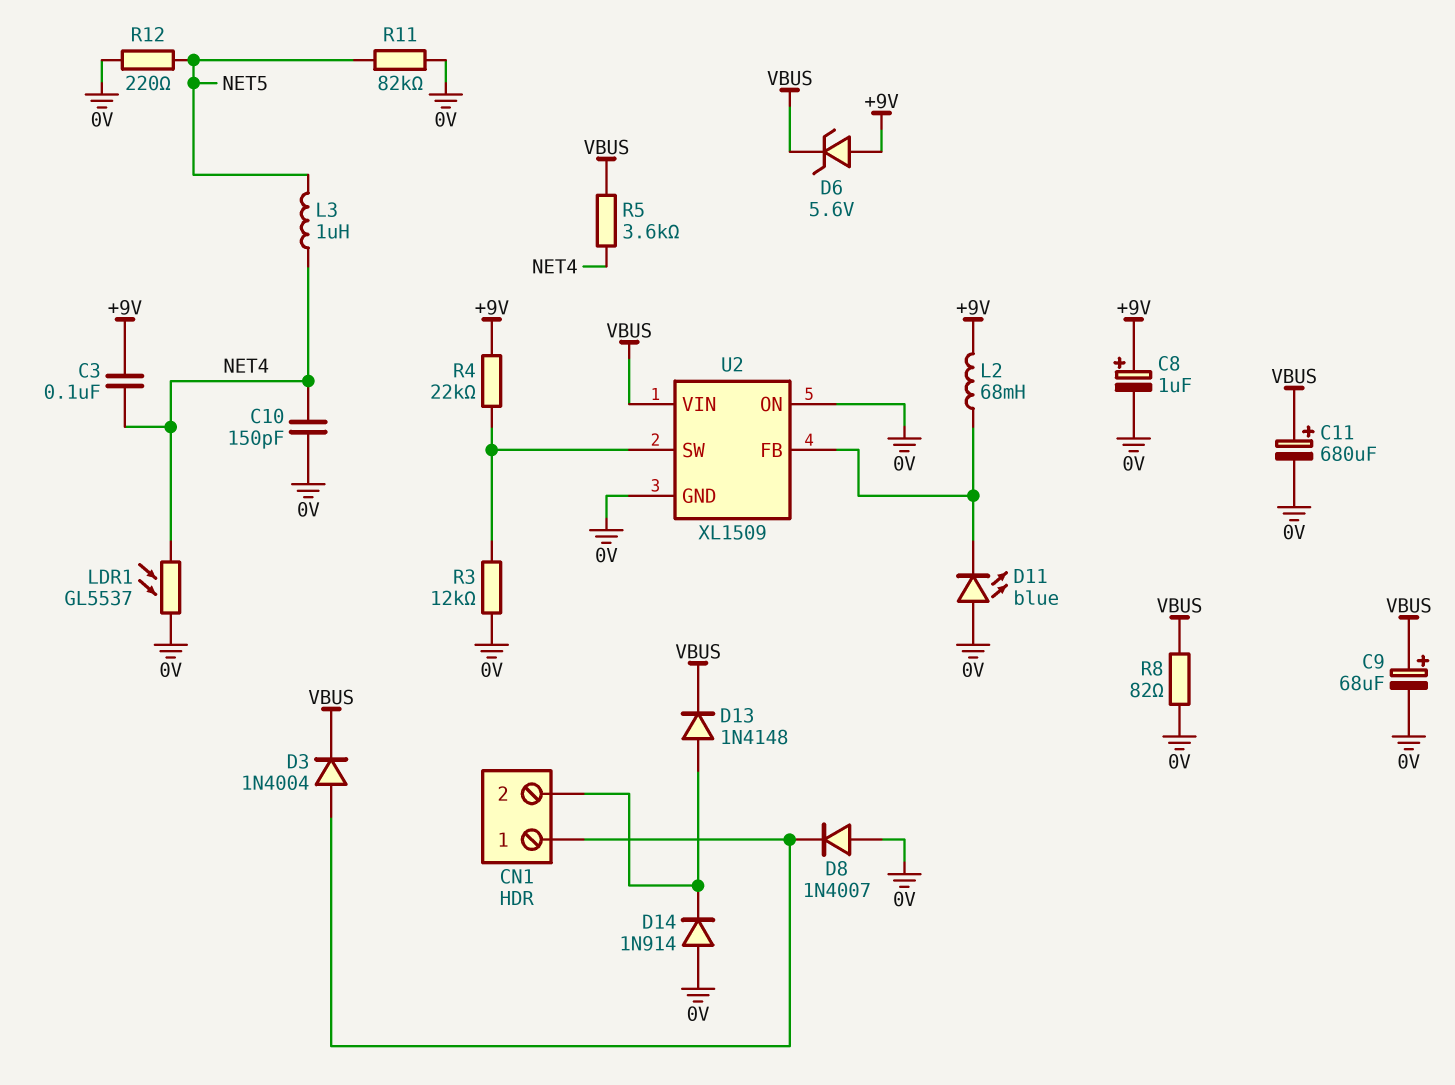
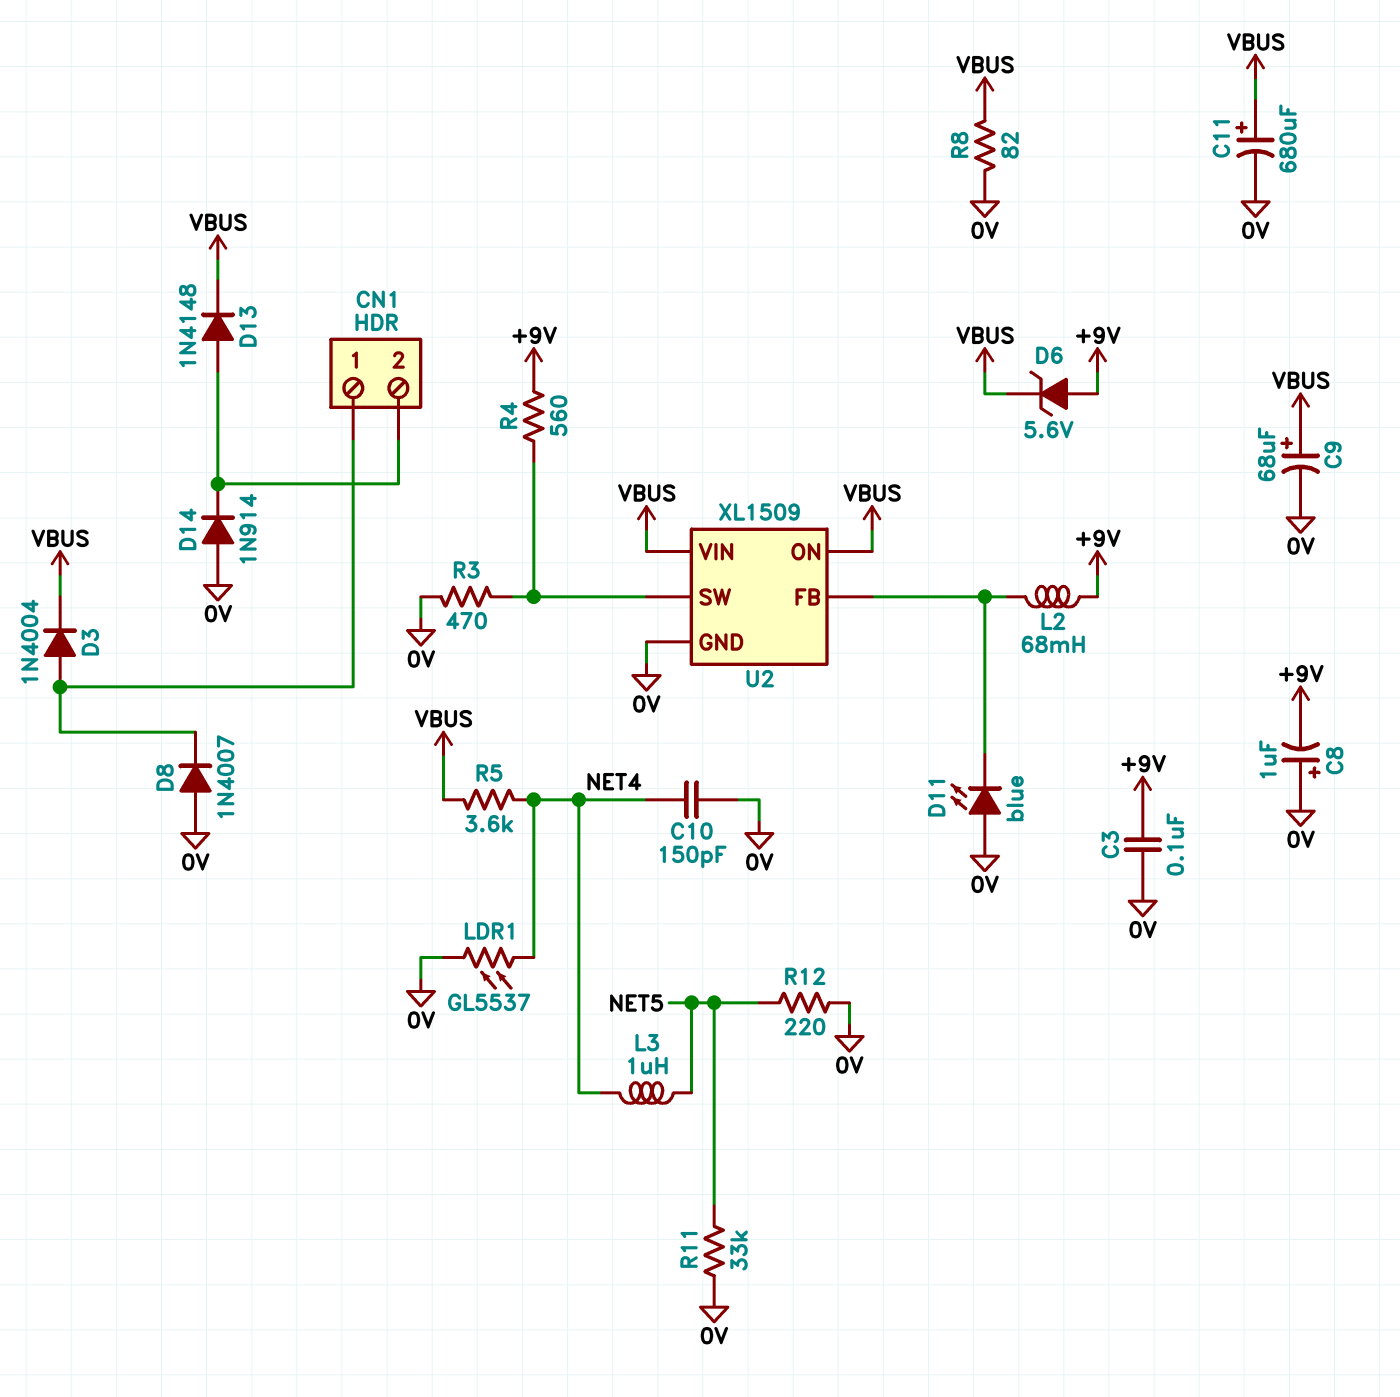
C3: 100nF (+9V, NET4) -> 100nF (+9V, 0V)
C8: 1uF (plus +9V, minus 0V) -> 1uF (plus 0V, minus +9V)
R3: 12k (0V, U2/SW) -> 470 (0V, U2/SW)
R4: 22k (+9V, U2/SW) -> 560 (+9V, U2/SW)
R11: 82k (0V, NET5) -> 33k (0V, NET5)
U2 pin ON: 0V -> VBUS

